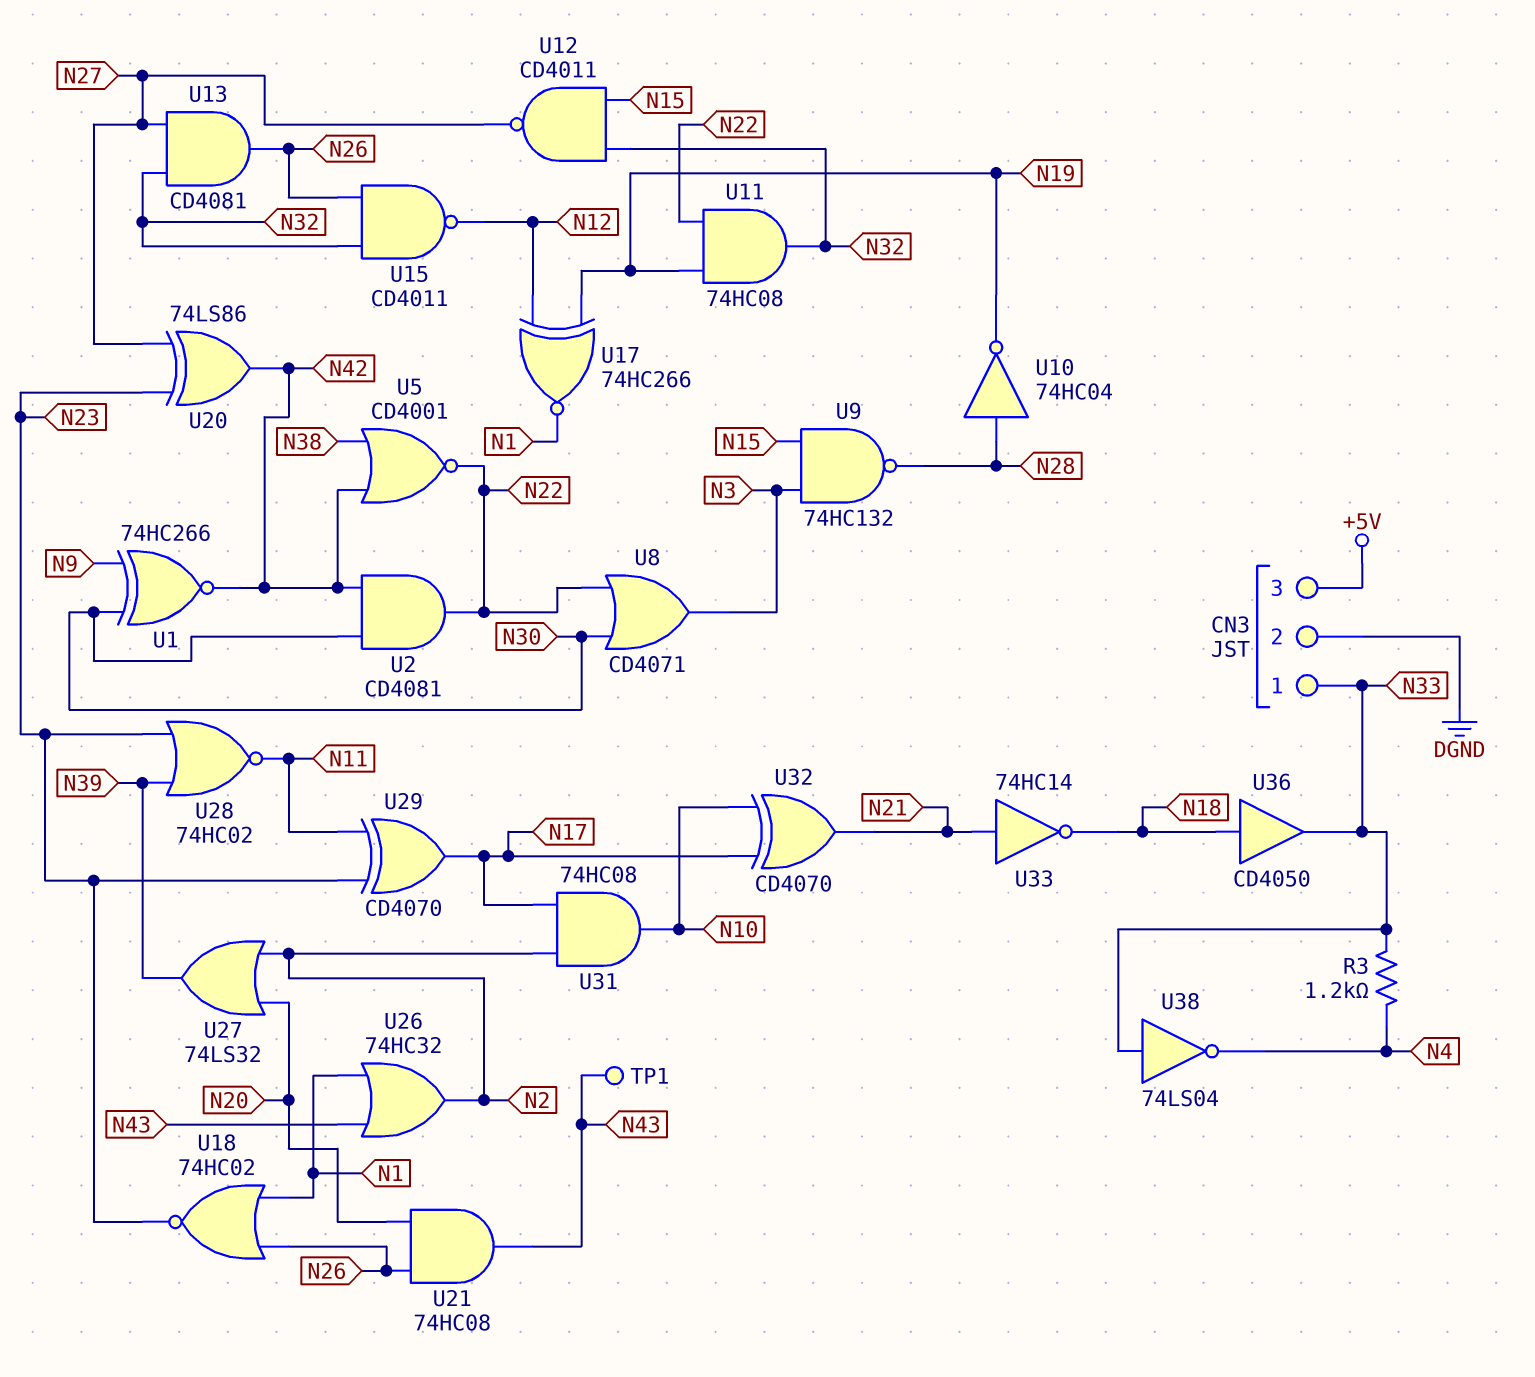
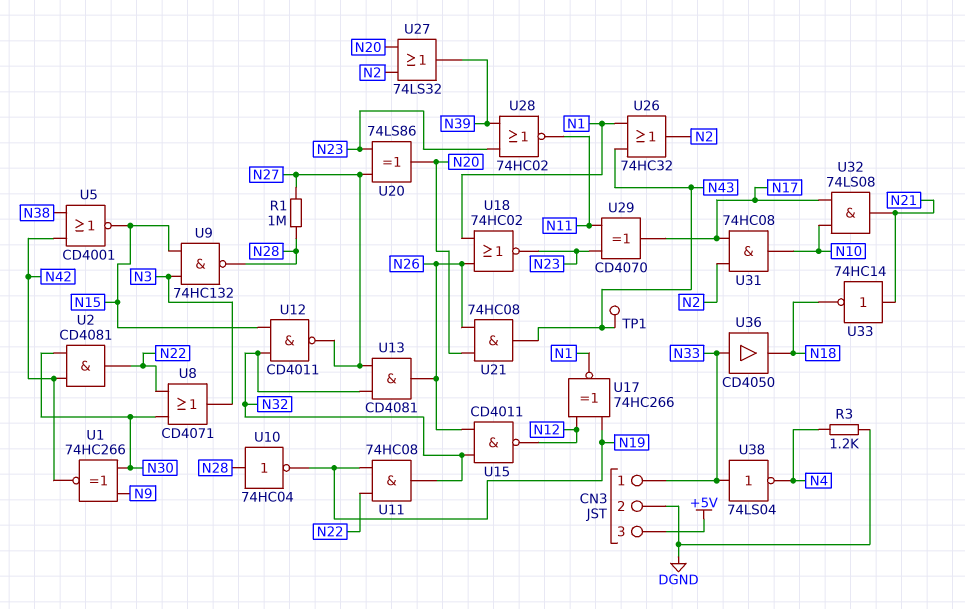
R1: none -> 1M (N27, N28)
R3: 1.2k (N4, N33) -> 1.2k (DGND, N4)
U5: NOR CD4001 (in N38, in N42, out N22) -> NOR CD4001 (in N38, in N42, out N15)
U20: XOR 74LS86 (in N23, in N27, out N42) -> XOR 74LS86 (in N23, in N27, out N20)
U32: XOR CD4070 (in N10, in N17, out N21) -> AND 74LS08 (in N10, in N17, out N21)
U36: buffer CD4050 (in N18, out N33) -> buffer CD4050 (in N33, out N18)

